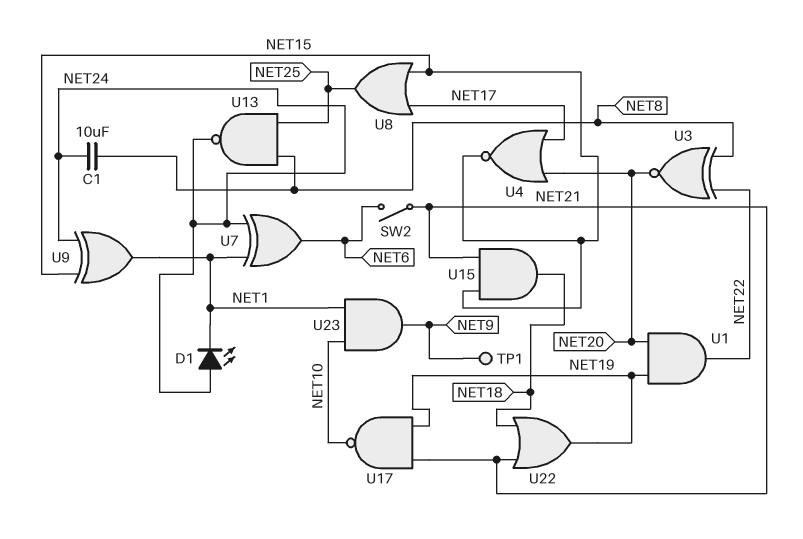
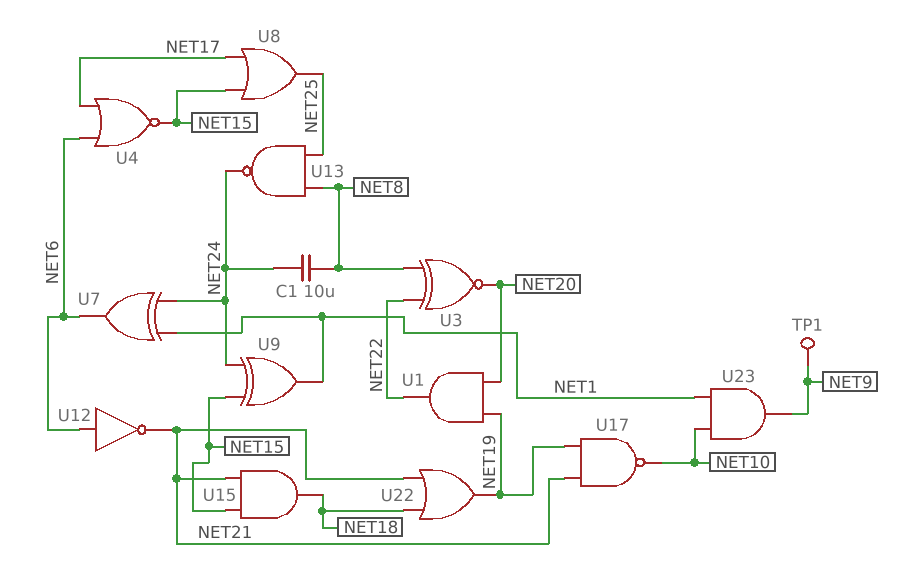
D1: LED (A NET24, K NET1) -> none
SW2: switch (NET6, NET21) -> none
U4: NOR (in NET17, in NET20, out NET15) -> NOR (in NET6, in NET17, out NET15)
U12: none -> NOT (in NET6, out NET21)

